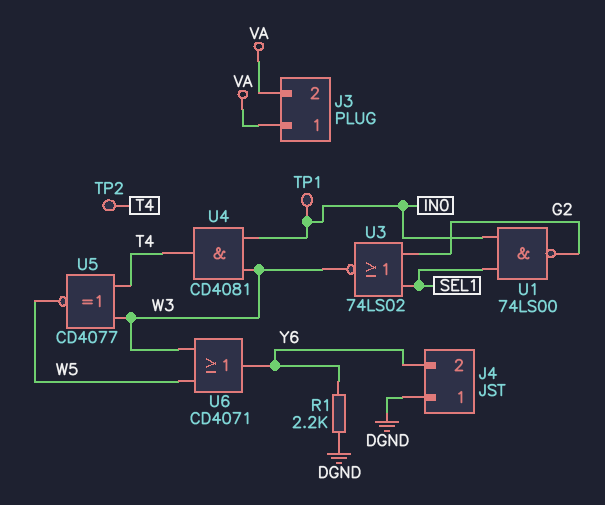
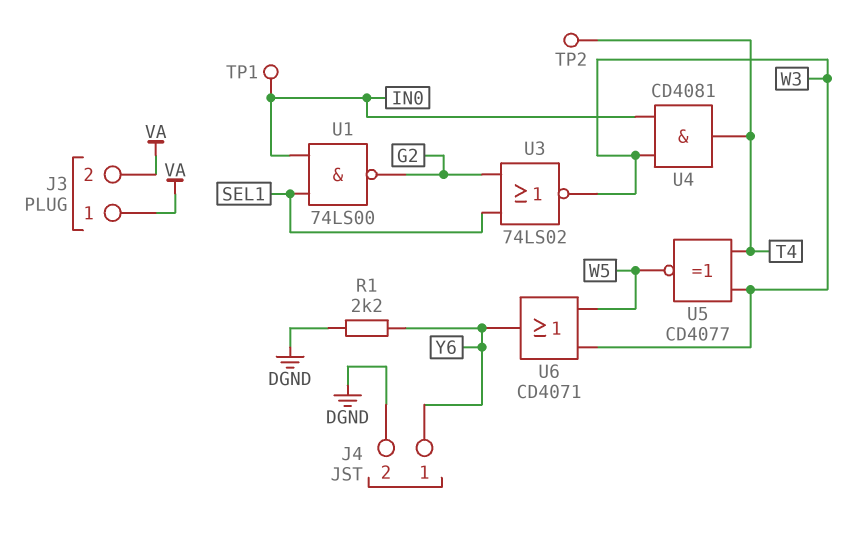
J4 pin 1: DGND -> Y6
J4 pin 2: Y6 -> DGND

